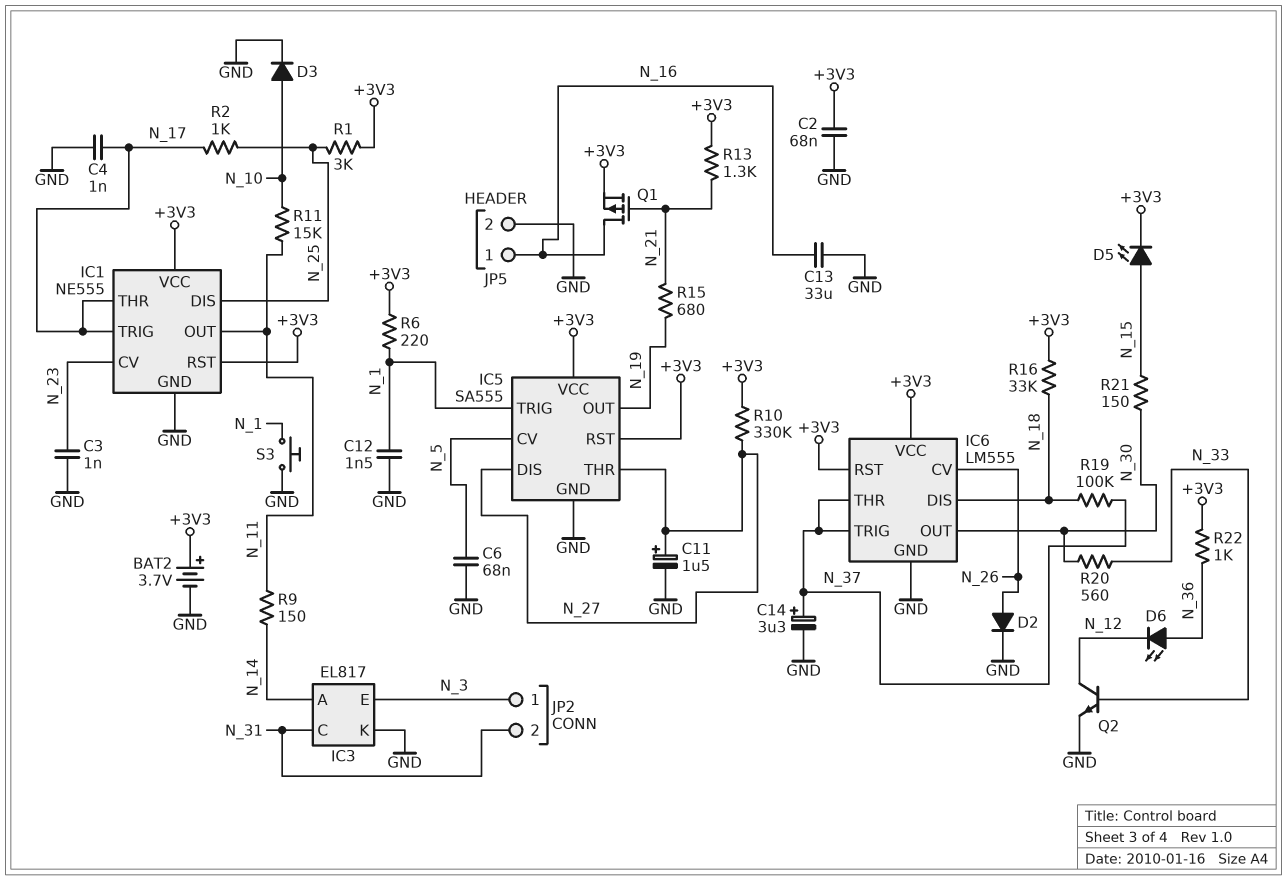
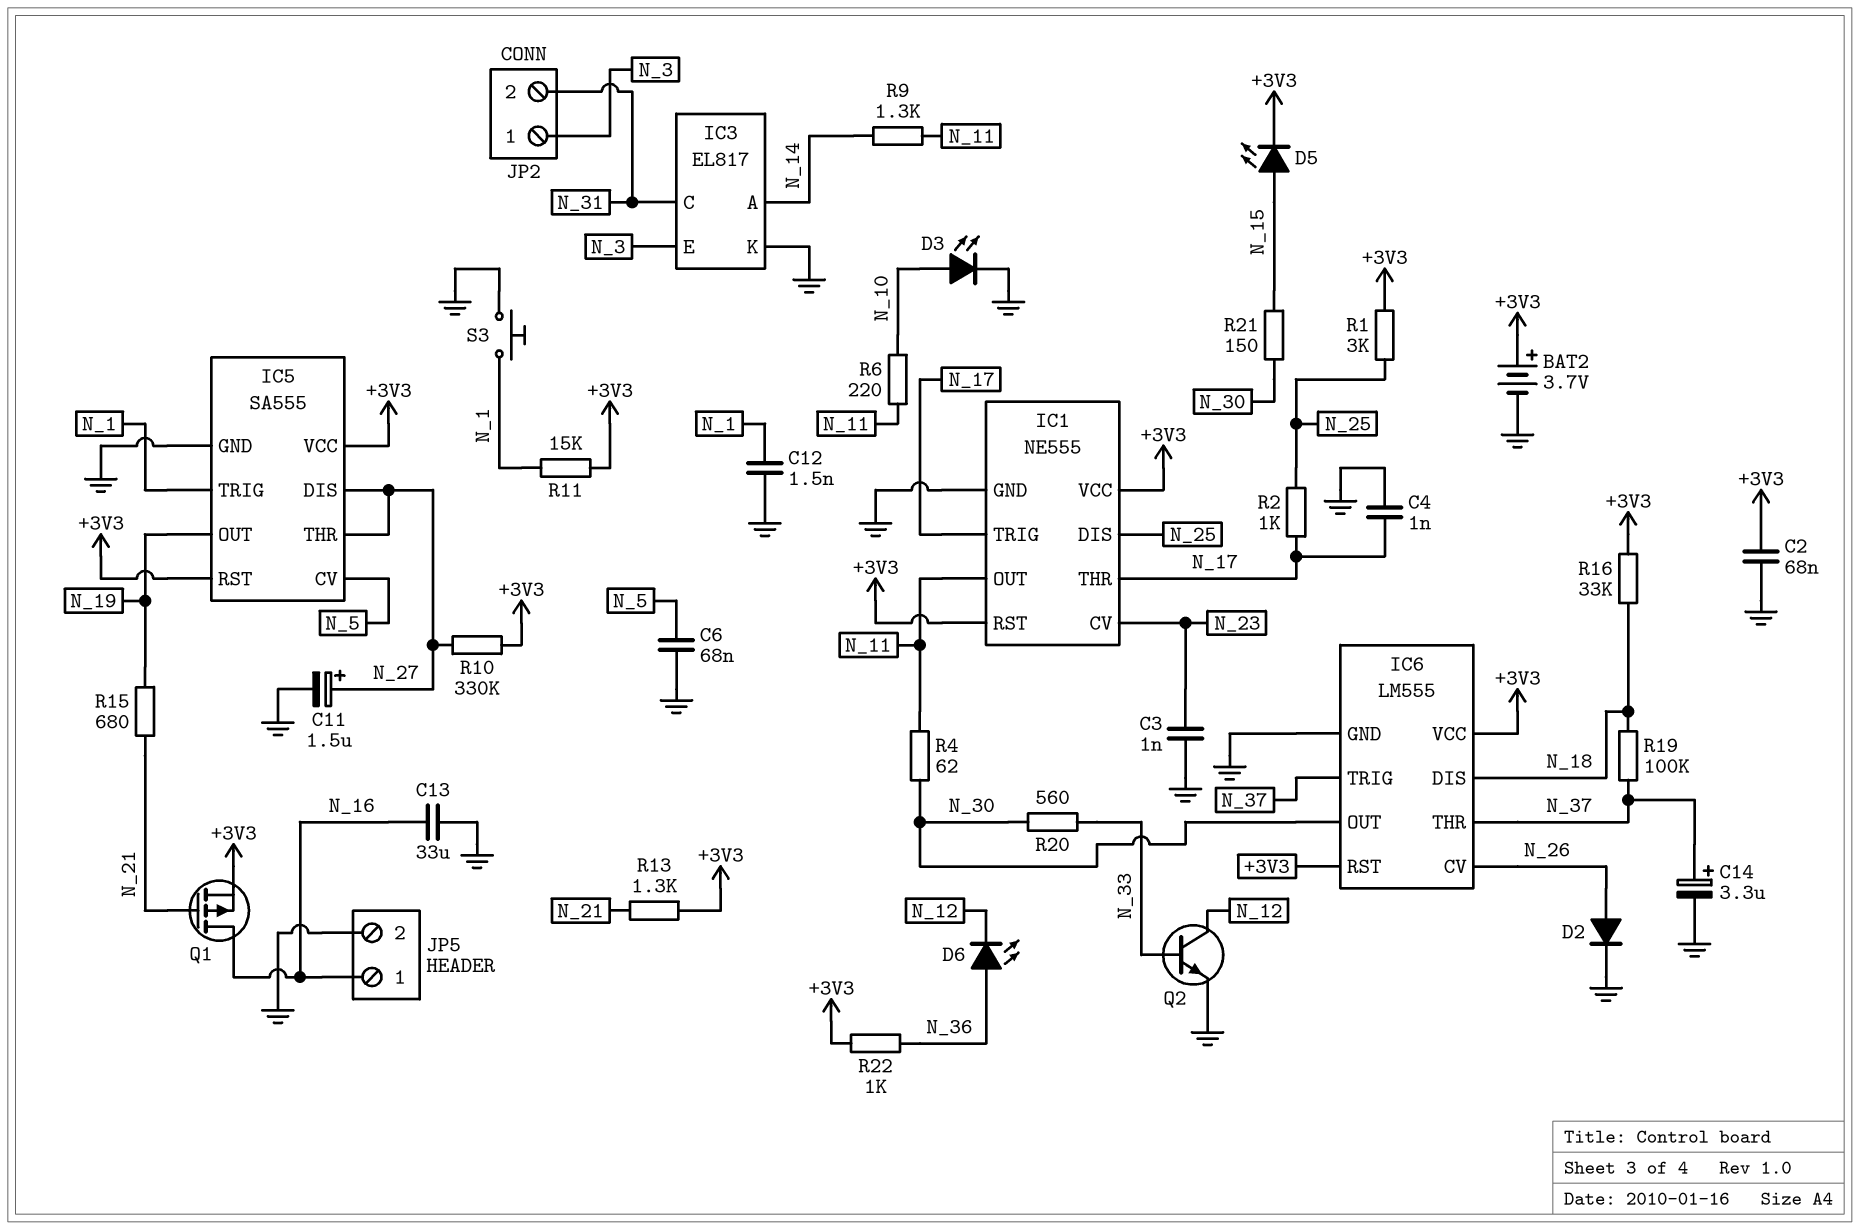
D3: diode (A N_10, K GND) -> LED (A N_10, K GND)
R4: none -> 62 (N_11, N_30)
R6: 220 (+3V3, N_1) -> 220 (N_10, N_11)
R9: 150 (N_11, N_14) -> 1.3k (N_11, N_14)
R11: 15k (N_10, N_11) -> 15k (+3V3, N_1)

